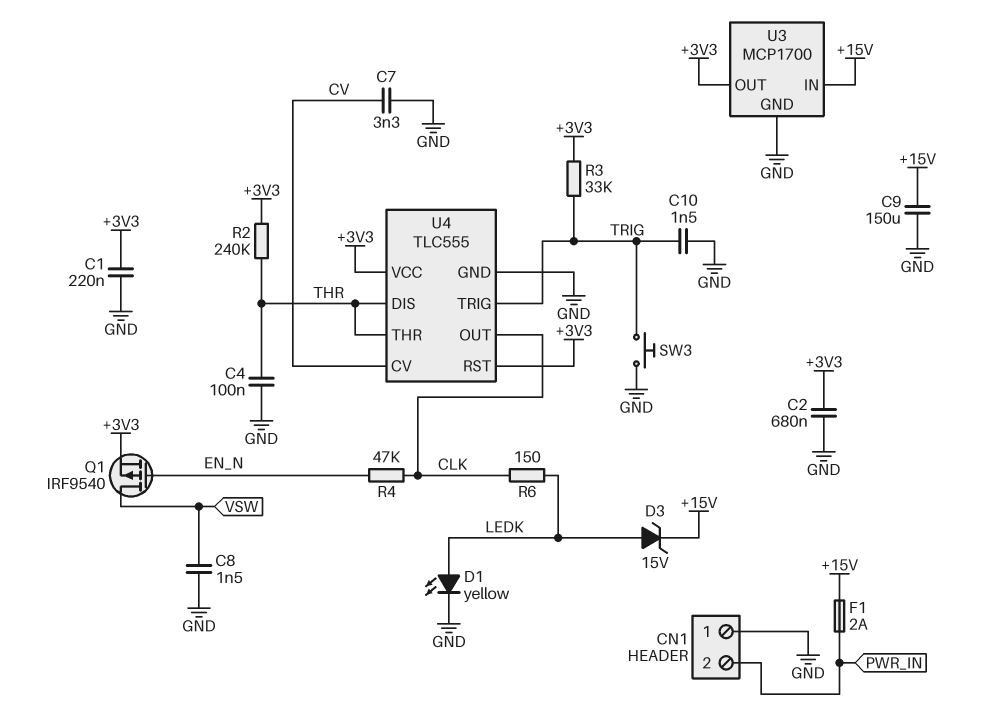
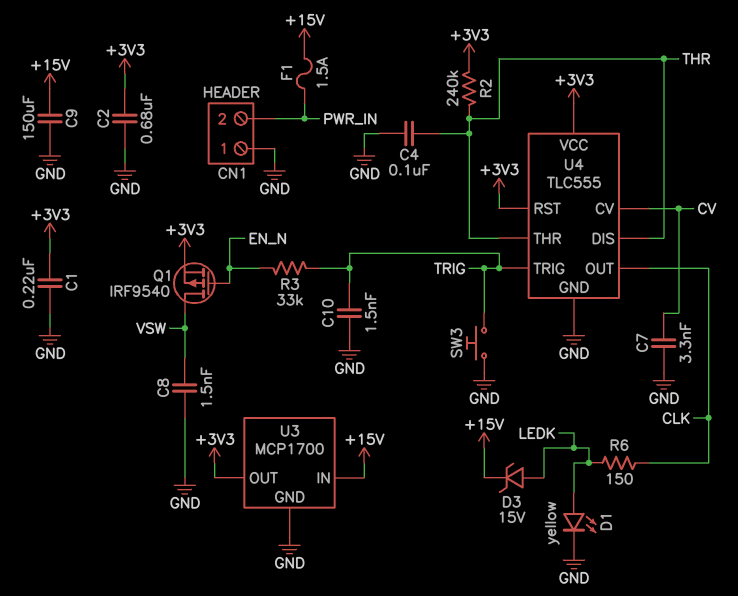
F1: 2A (+15V, PWR_IN) -> 1.5A (+15V, PWR_IN)
R3: 33k (+3V3, TRIG) -> 33k (EN_N, TRIG)
R4: 47k (CLK, EN_N) -> none

